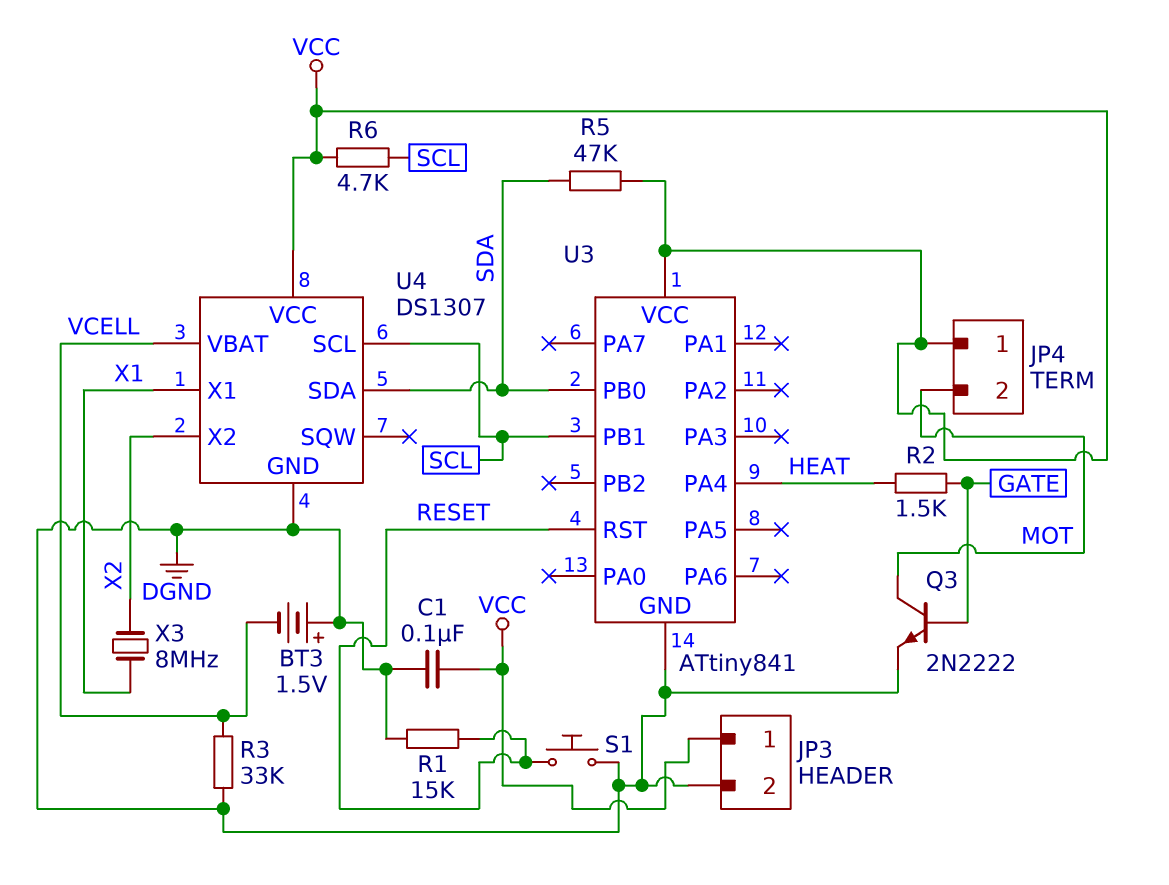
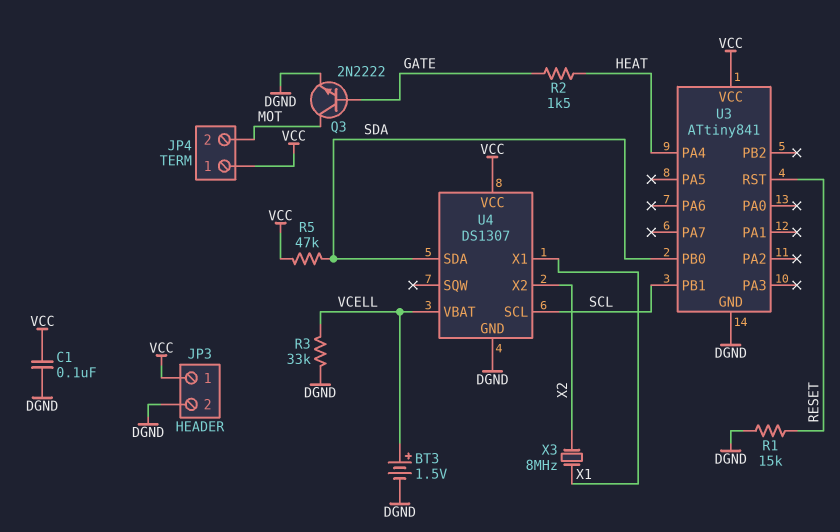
BT3: 1.5V (plus DGND, minus VCELL) -> 1.5V (plus VCELL, minus DGND)
R6: 4.7k (SCL, VCC) -> none
S1: button (DGND, RESET) -> none

